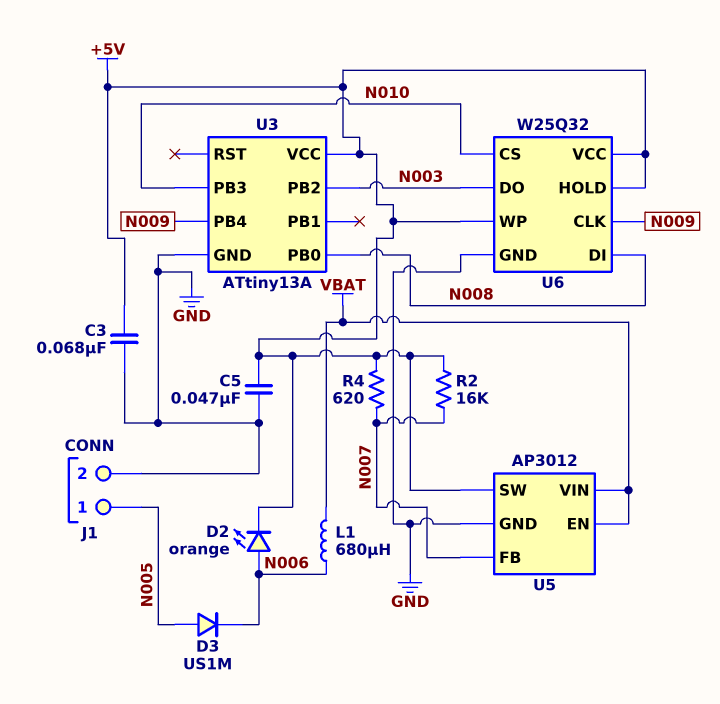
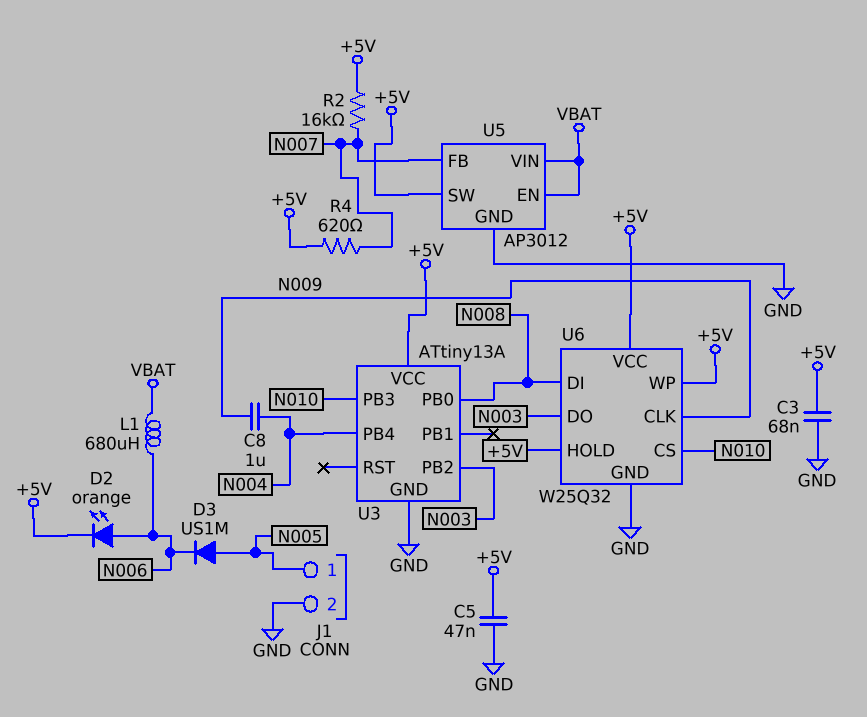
C8: none -> 1uF (N004, N009)
U3 pin PB4: N009 -> N004

